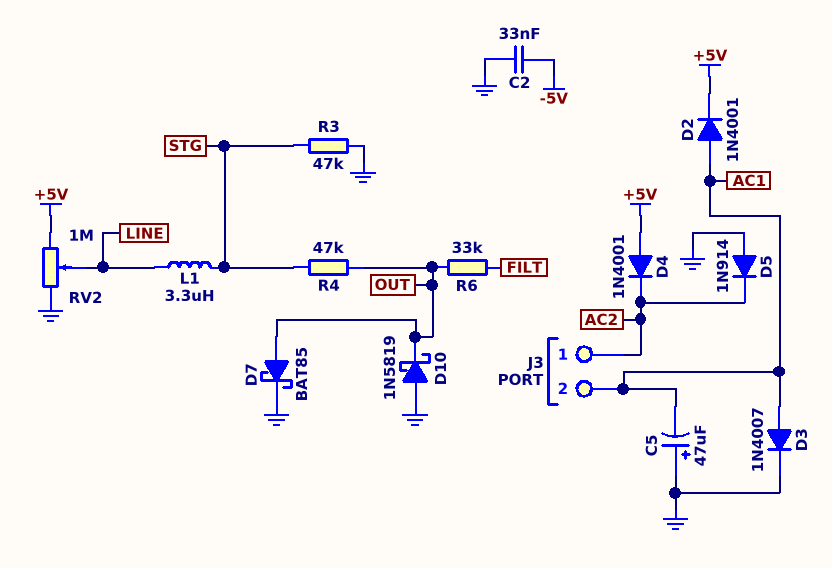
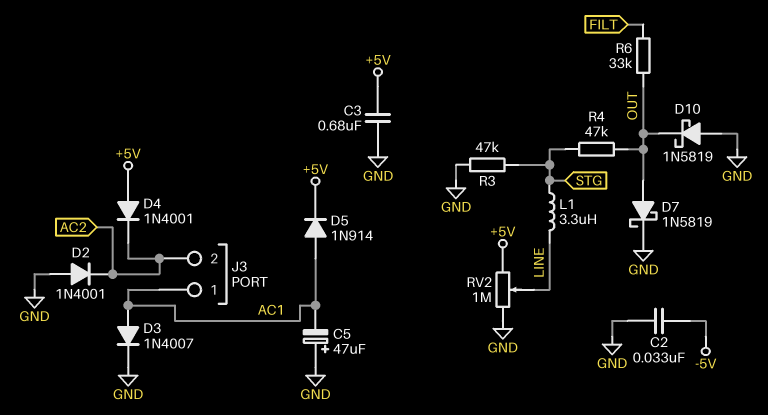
C3: none -> 680nF (+5V, GND)
D2: diode 1N4001 (A AC1, K +5V) -> diode 1N4001 (A GND, K AC2)
D5: diode 1N914 (A GND, K AC2) -> diode 1N914 (A AC1, K +5V)
D7: schottky BAT85 (A OUT, K GND) -> schottky 1N5819 (A OUT, K GND)
J3 pin 1: AC2 -> AC1
J3 pin 2: AC1 -> AC2

